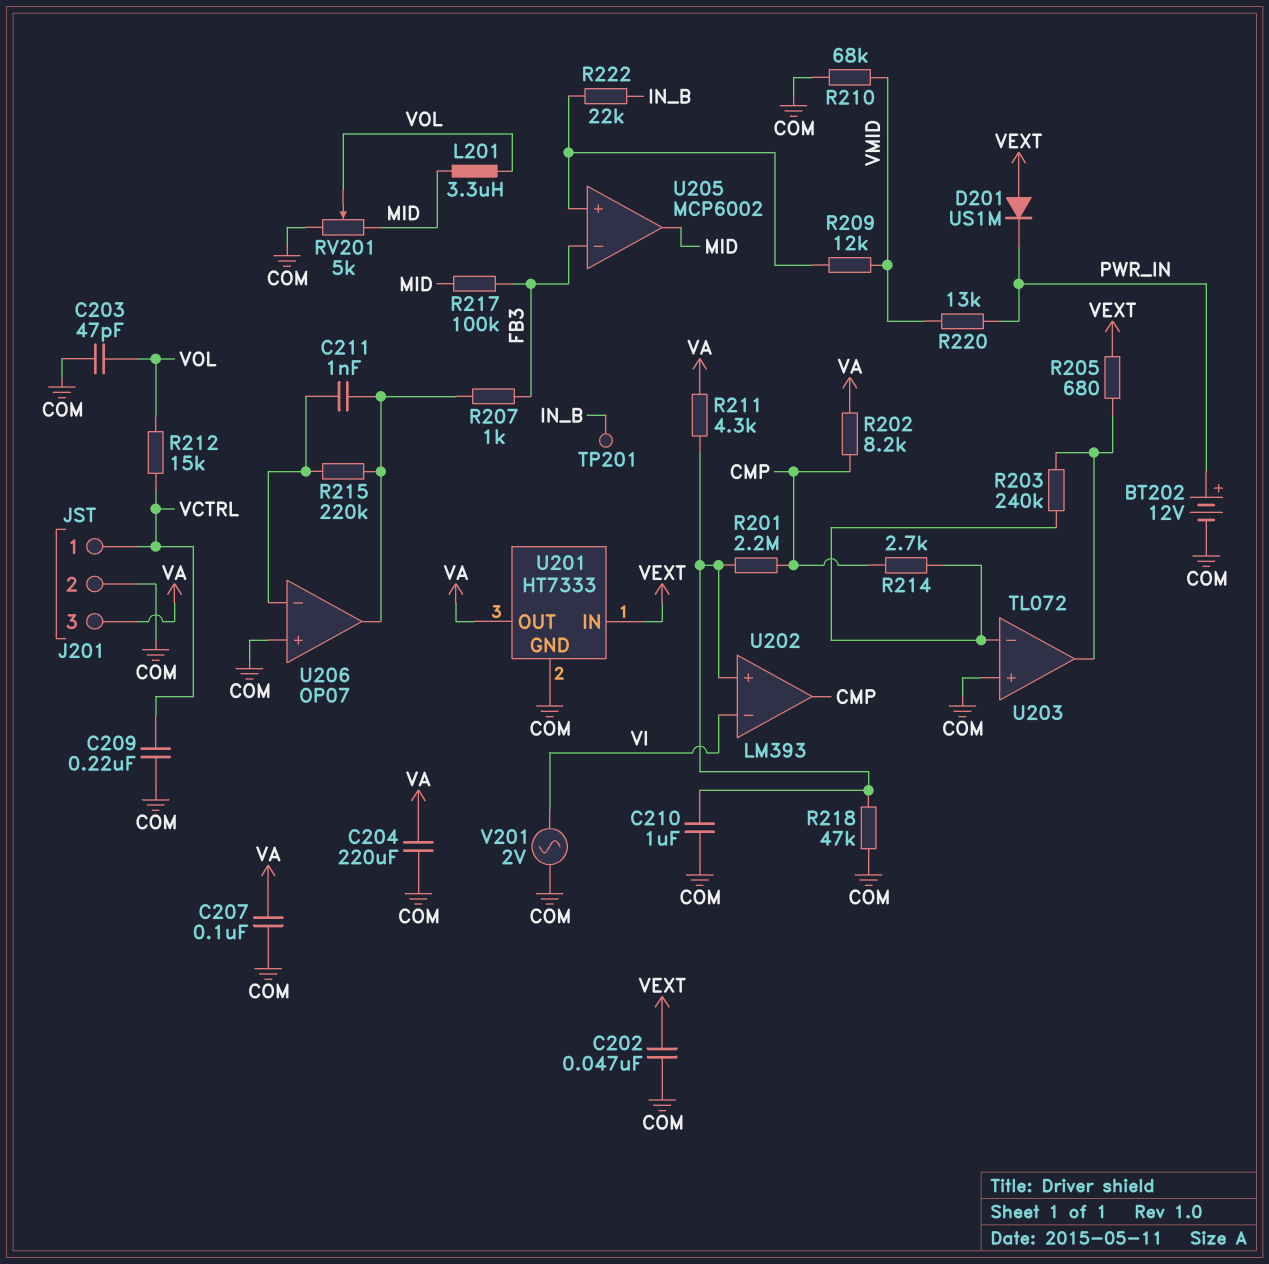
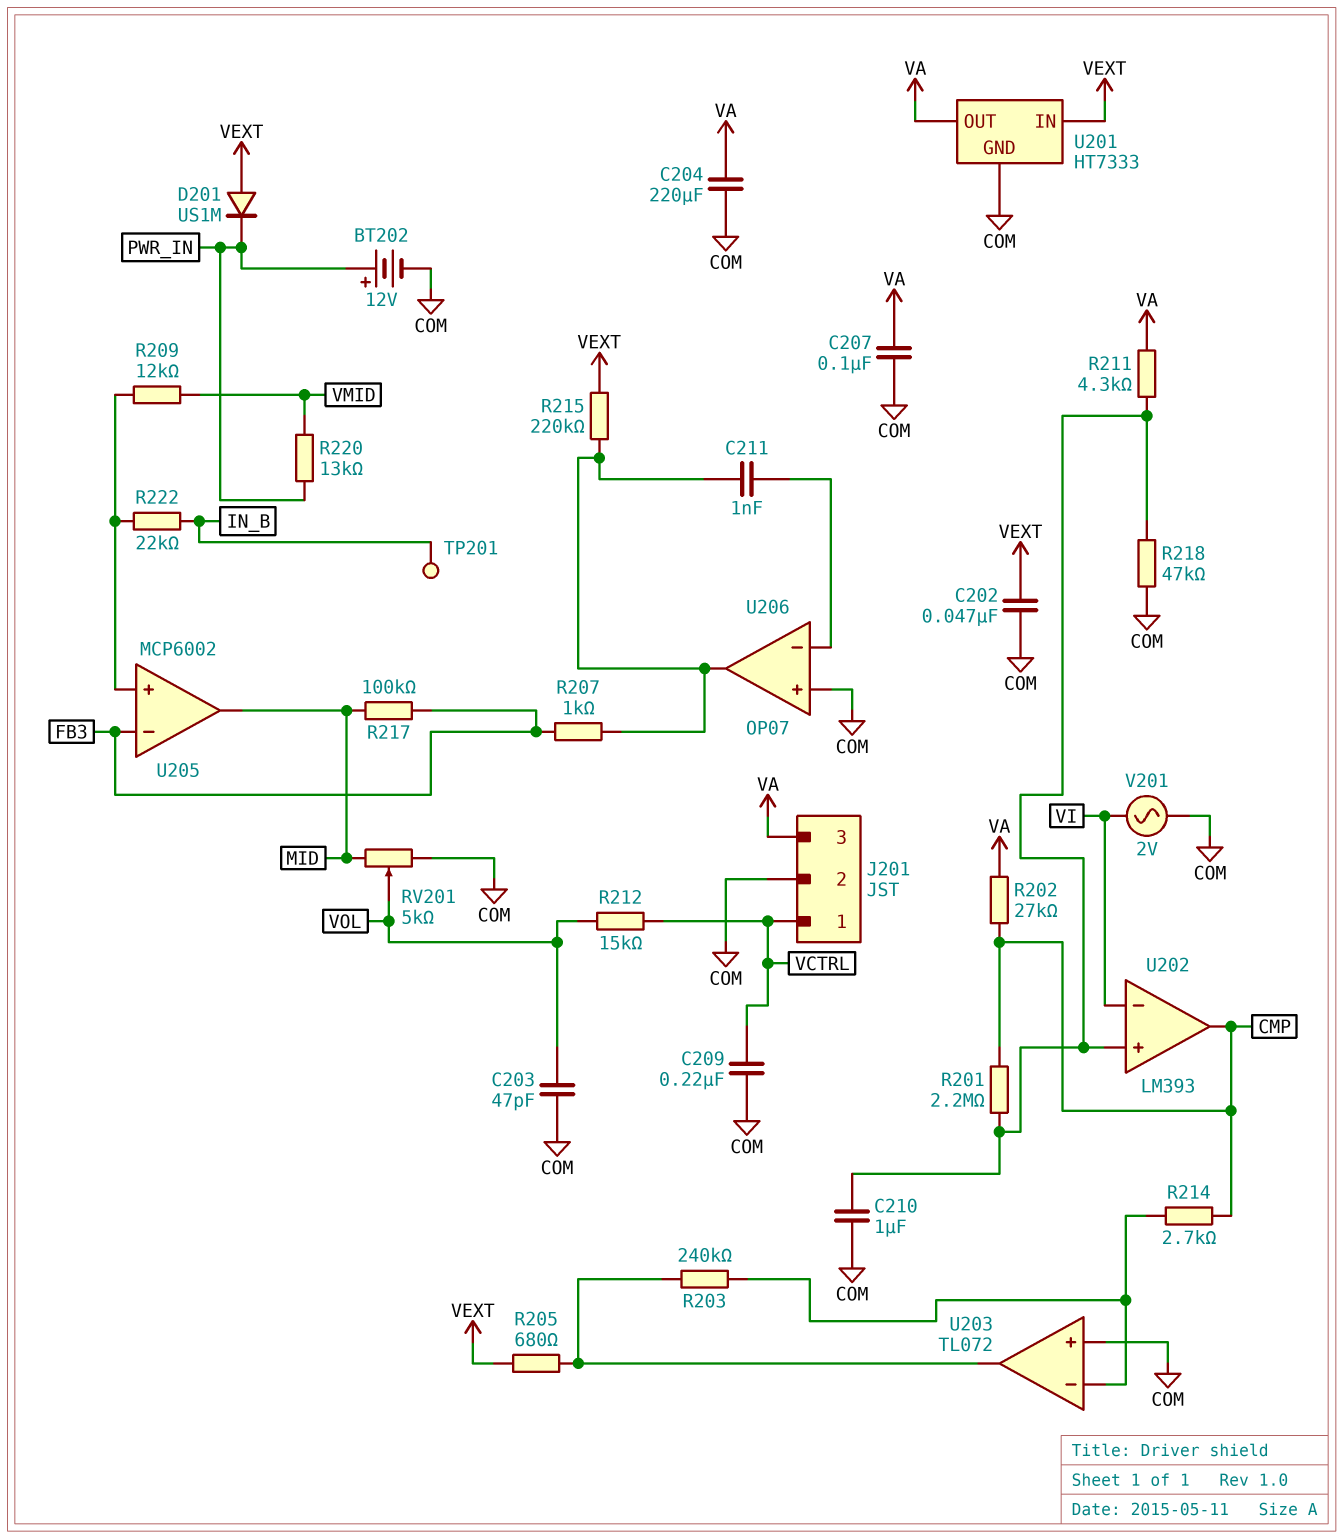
L201: 3.3uH (MID, VOL) -> none
R202: 8.2k (CMP, VA) -> 27k (CMP, VA)
R210: 68k (COM, VMID) -> none
R215: 220k (U206/in-, U206/out) -> 220k (U206/out, VEXT)

